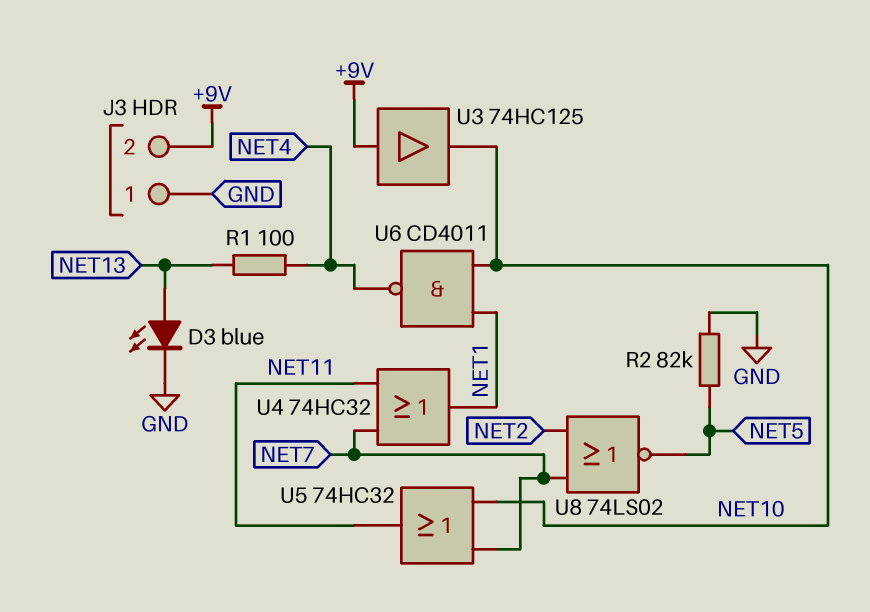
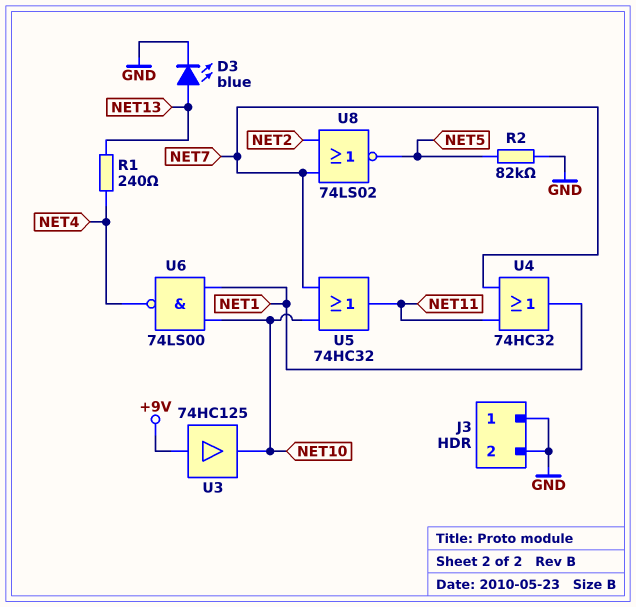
J3 pin 2: +9V -> GND
R1: 100 (NET4, NET13) -> 240 (NET4, NET13)
U6: NAND CD4011 (in NET1, in NET10, out NET4) -> NAND 74LS00 (in NET1, in NET10, out NET4)

